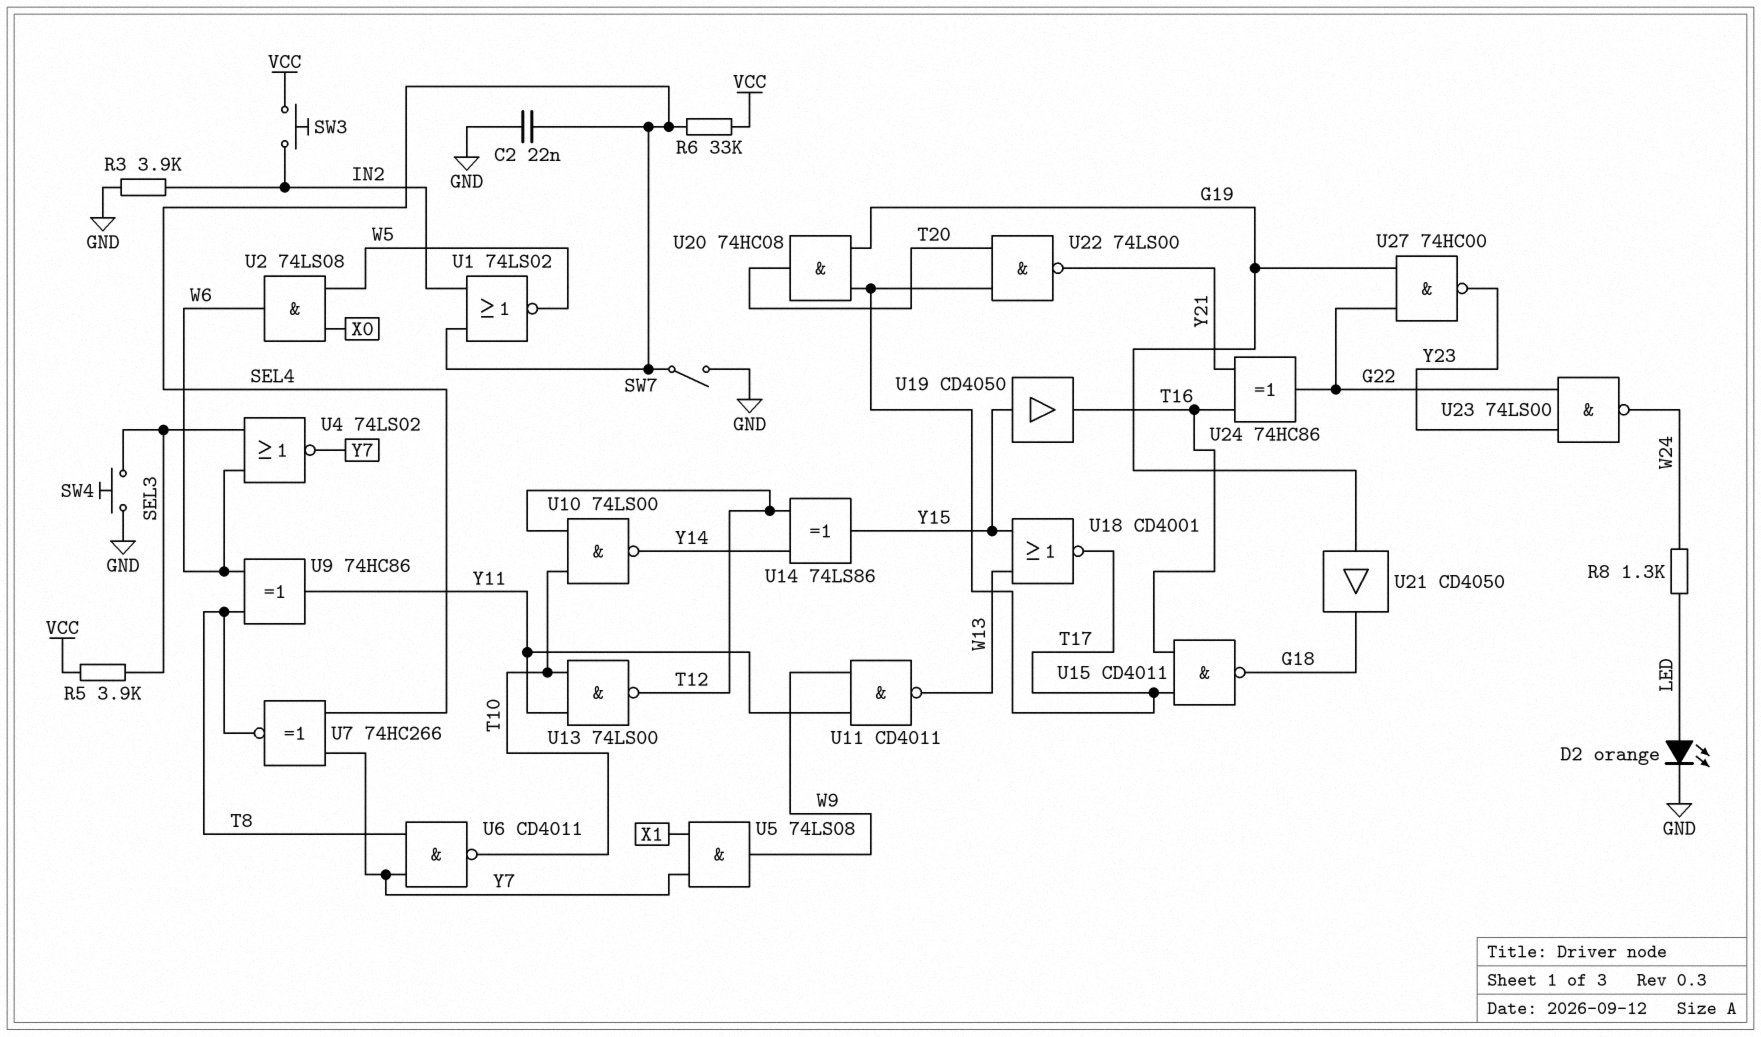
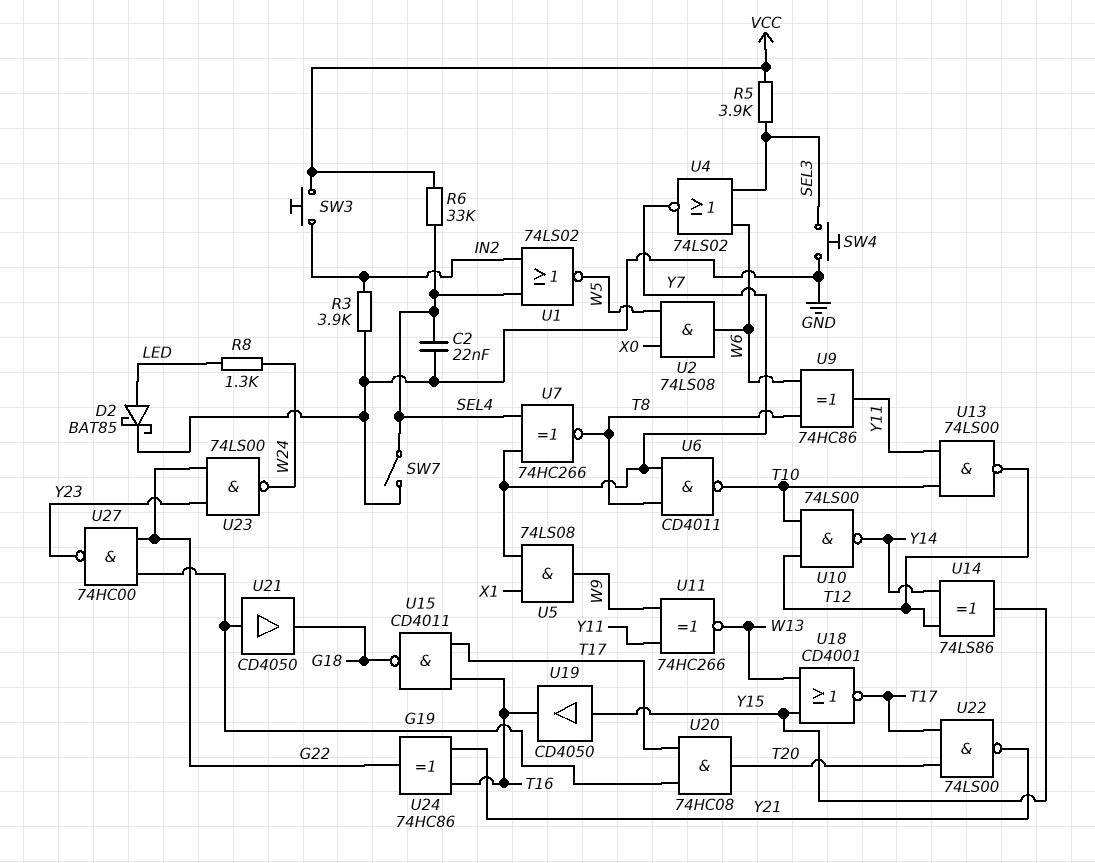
D2: LED orange (A LED, K GND) -> schottky BAT85 (A LED, K GND)
U11: NAND CD4011 (in W9, in Y11, out W13) -> XNOR 74HC266 (in W9, in Y11, out W13)

